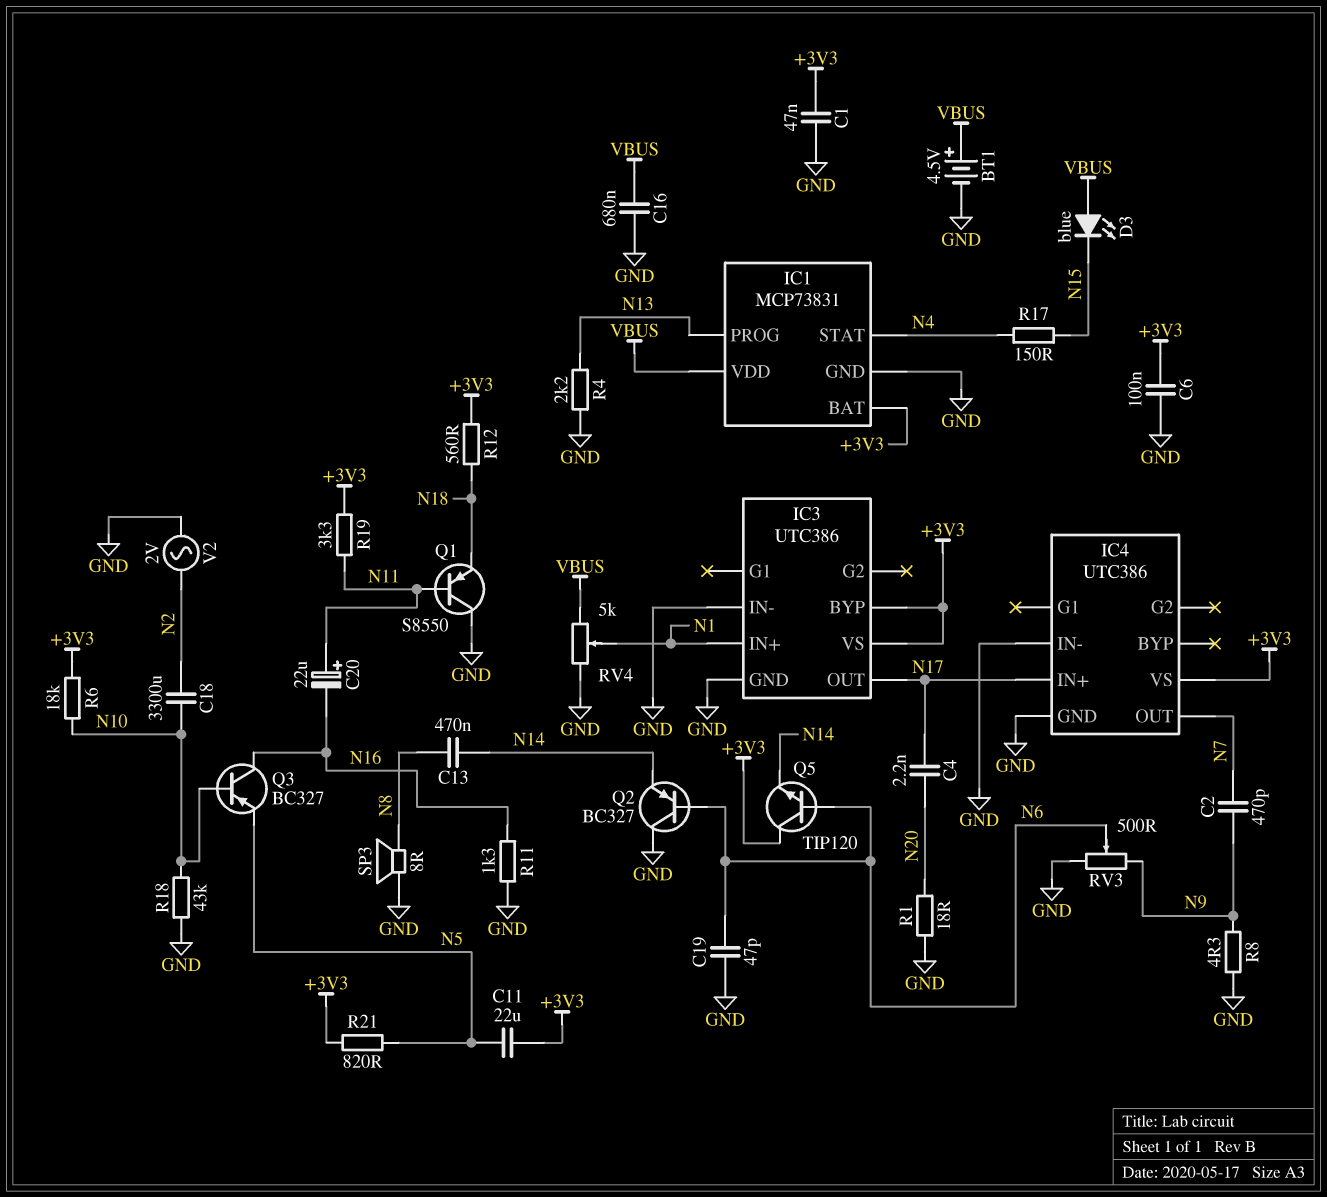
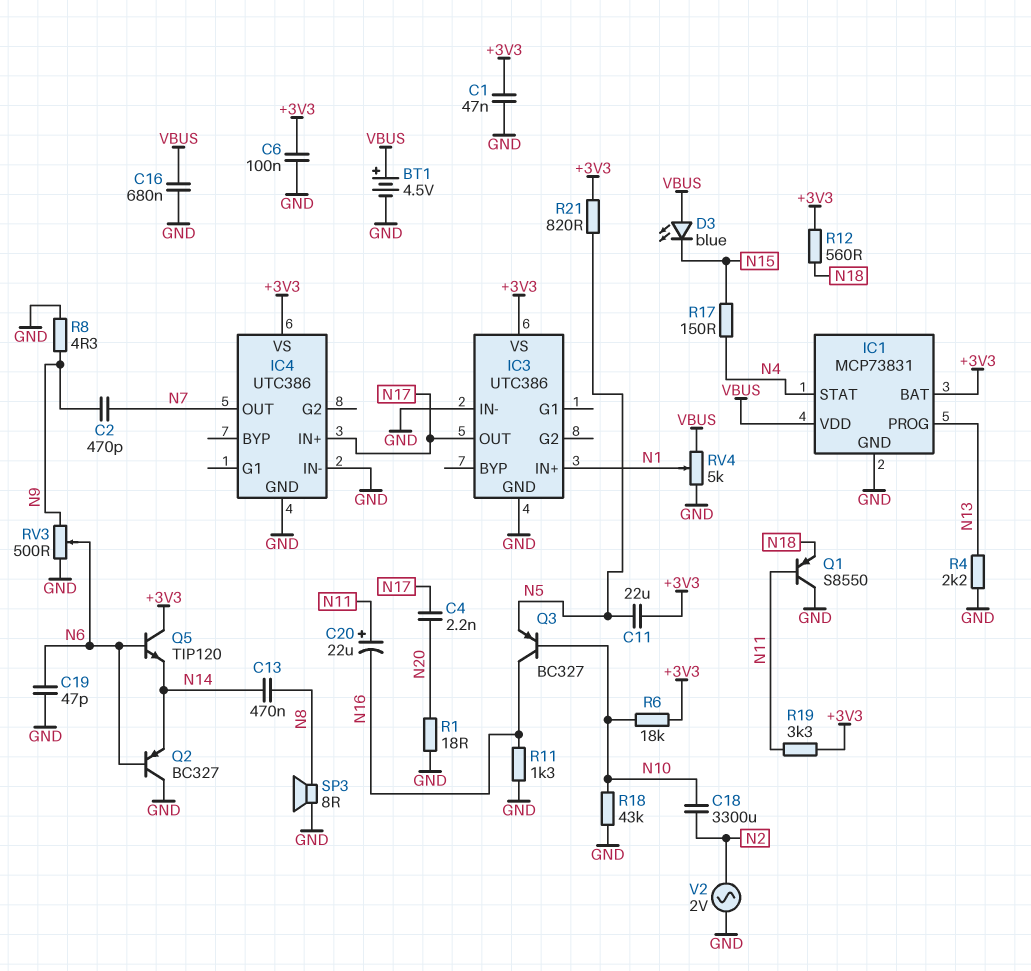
IC3 pin BYP: +3V3 -> none

